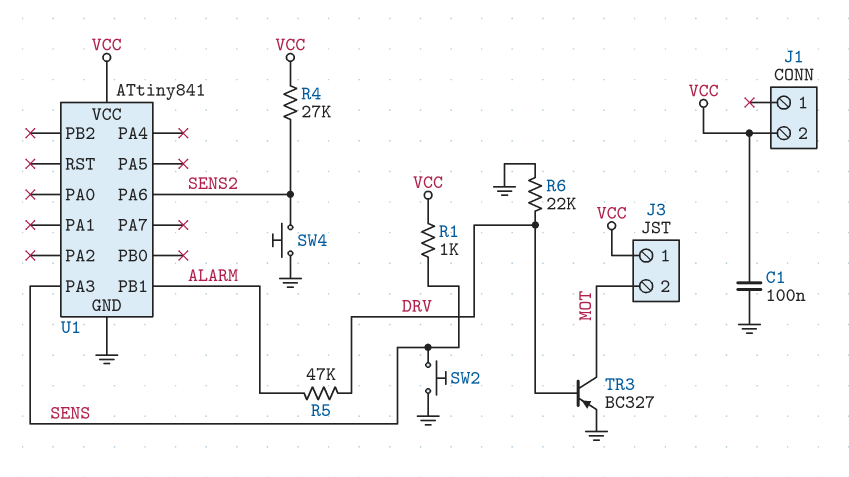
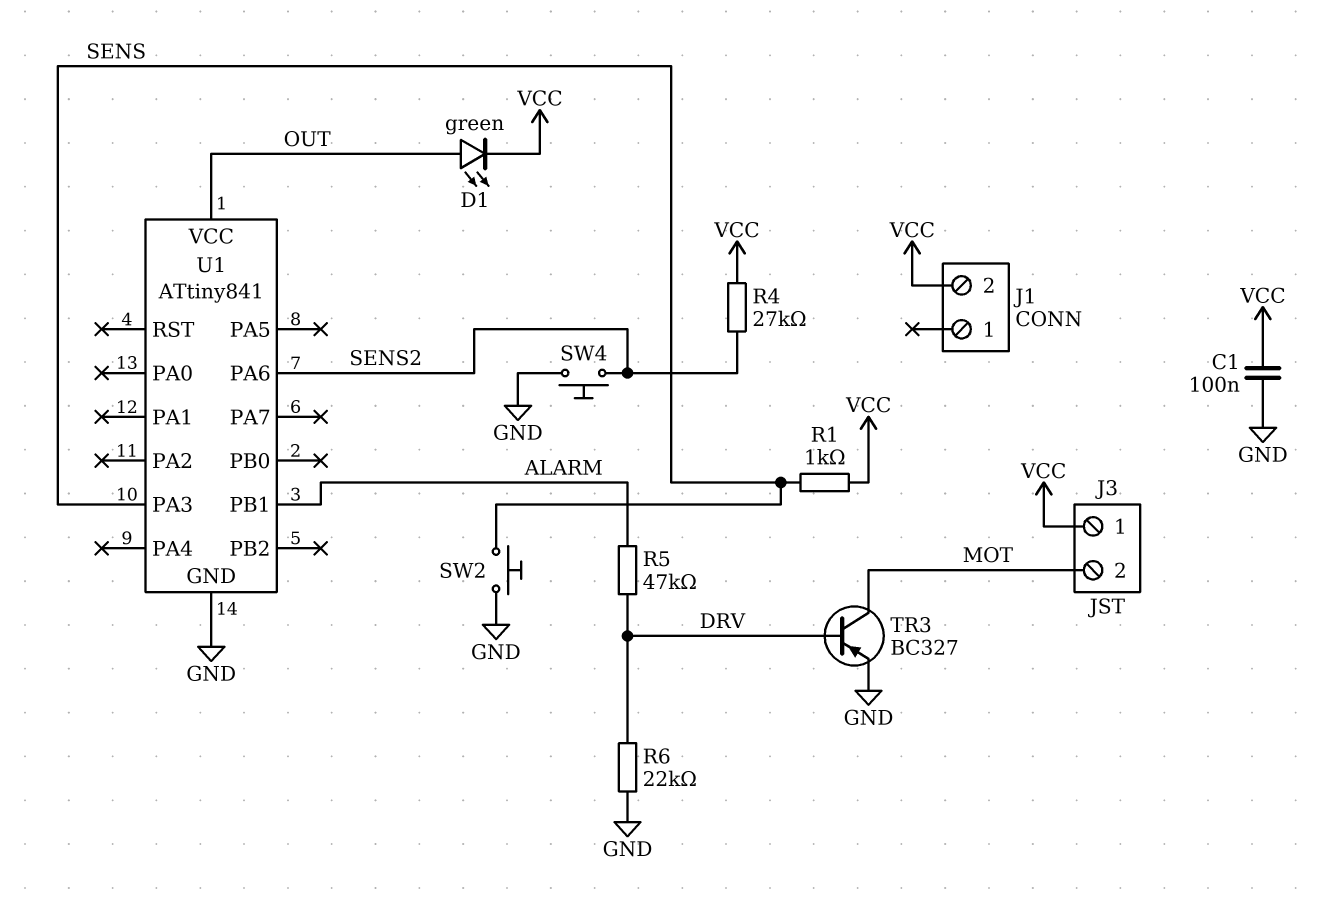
D1: none -> LED green (A OUT, K VCC)
U1 pin VCC: VCC -> OUT

